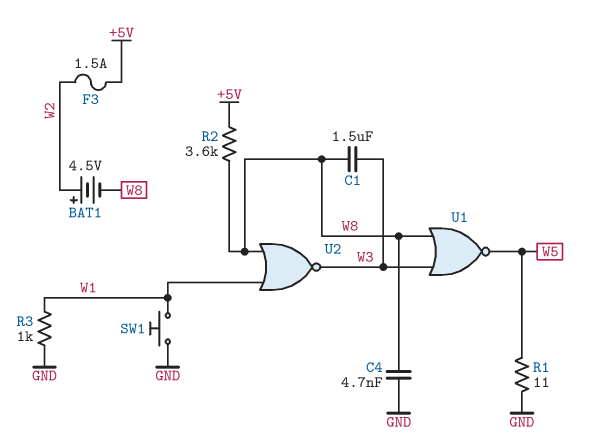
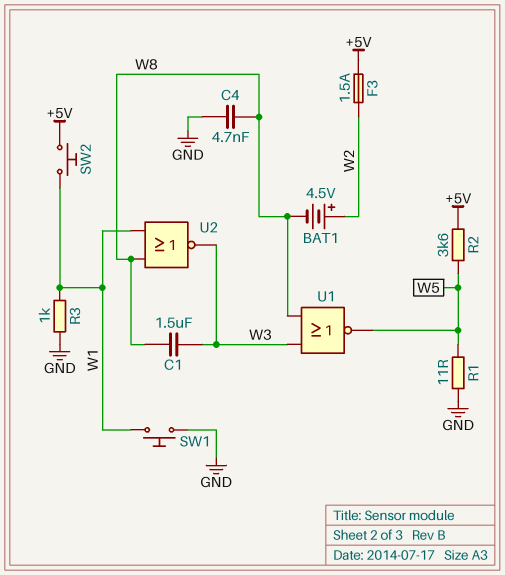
R2: 3.6k (+5V, W8) -> 3.6k (+5V, W5)
SW2: none -> button (+5V, W1)

